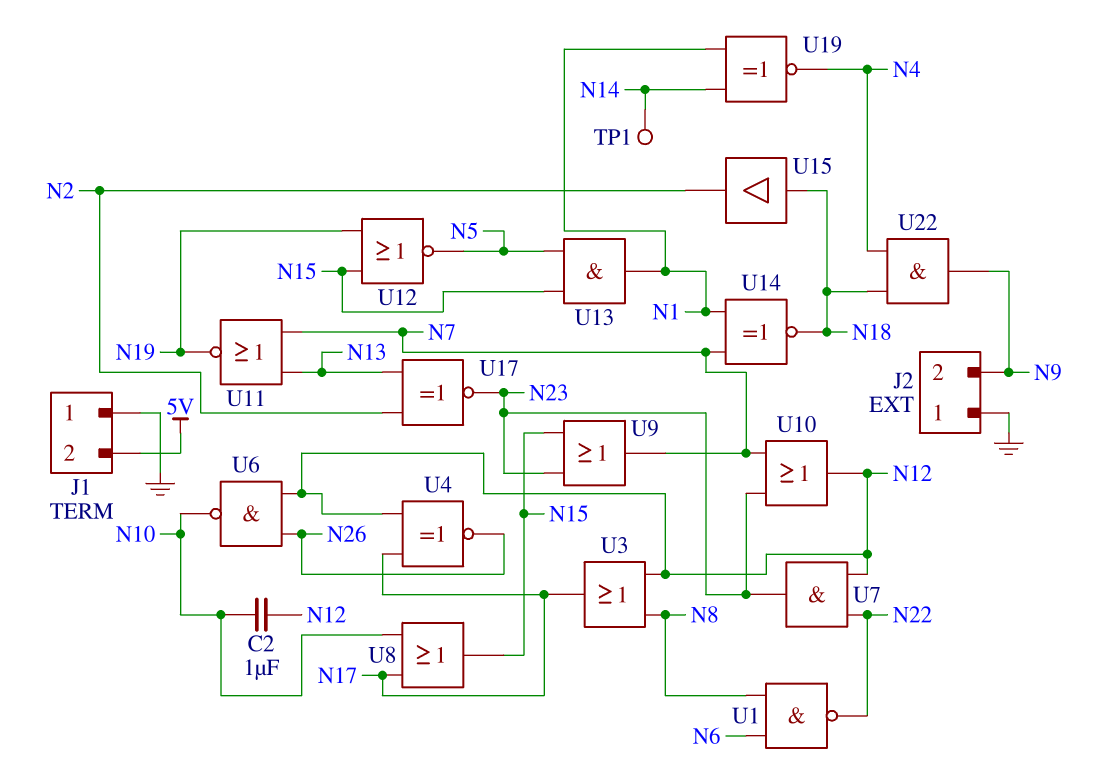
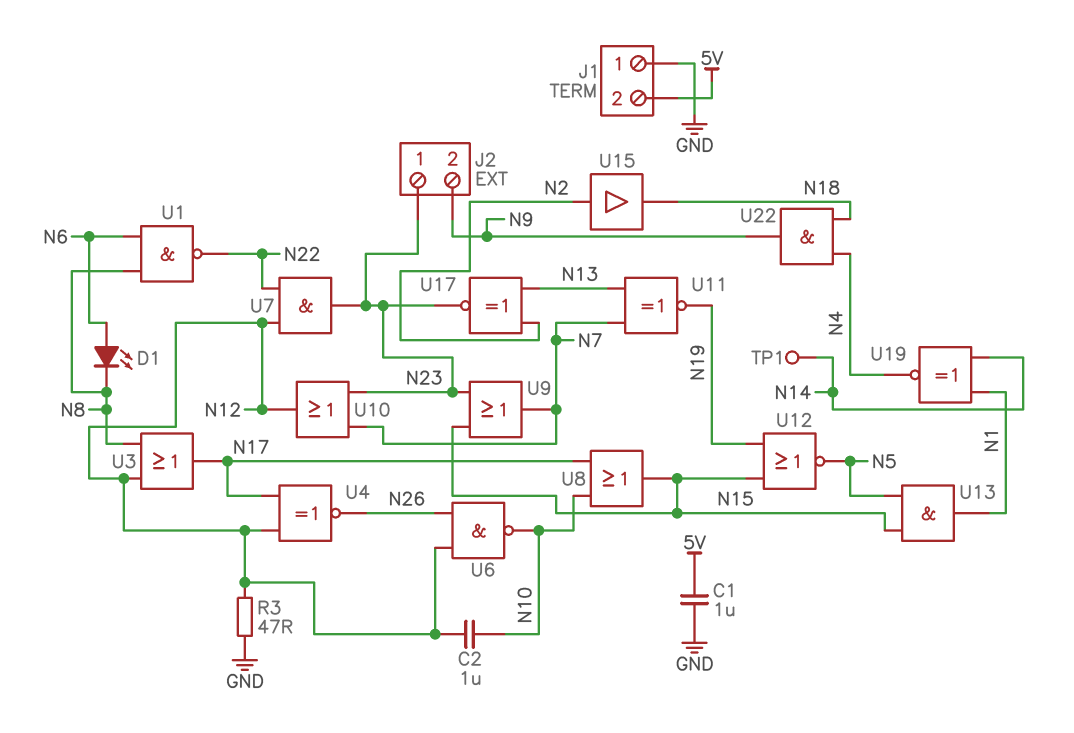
C1: none -> 1uF (5V, GND)
D1: none -> LED (A N6, K N8)
J2 pin 1: GND -> N23
R3: none -> 47 (GND, N12)
U11: NOR (in N7, in N13, out N19) -> XNOR (in N7, in N13, out N19)
U14: XNOR (in N1, in N7, out N18) -> none
U15: buffer (in N18, out N2) -> buffer (in N2, out N18)

